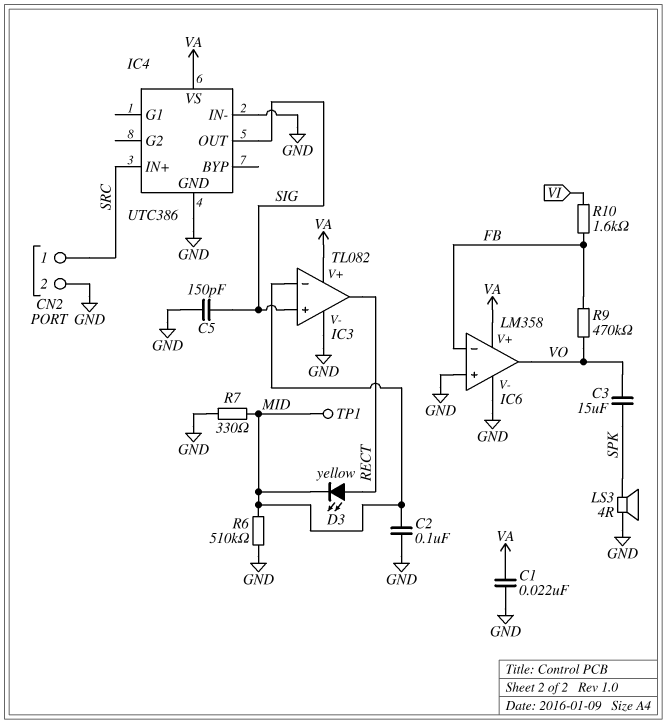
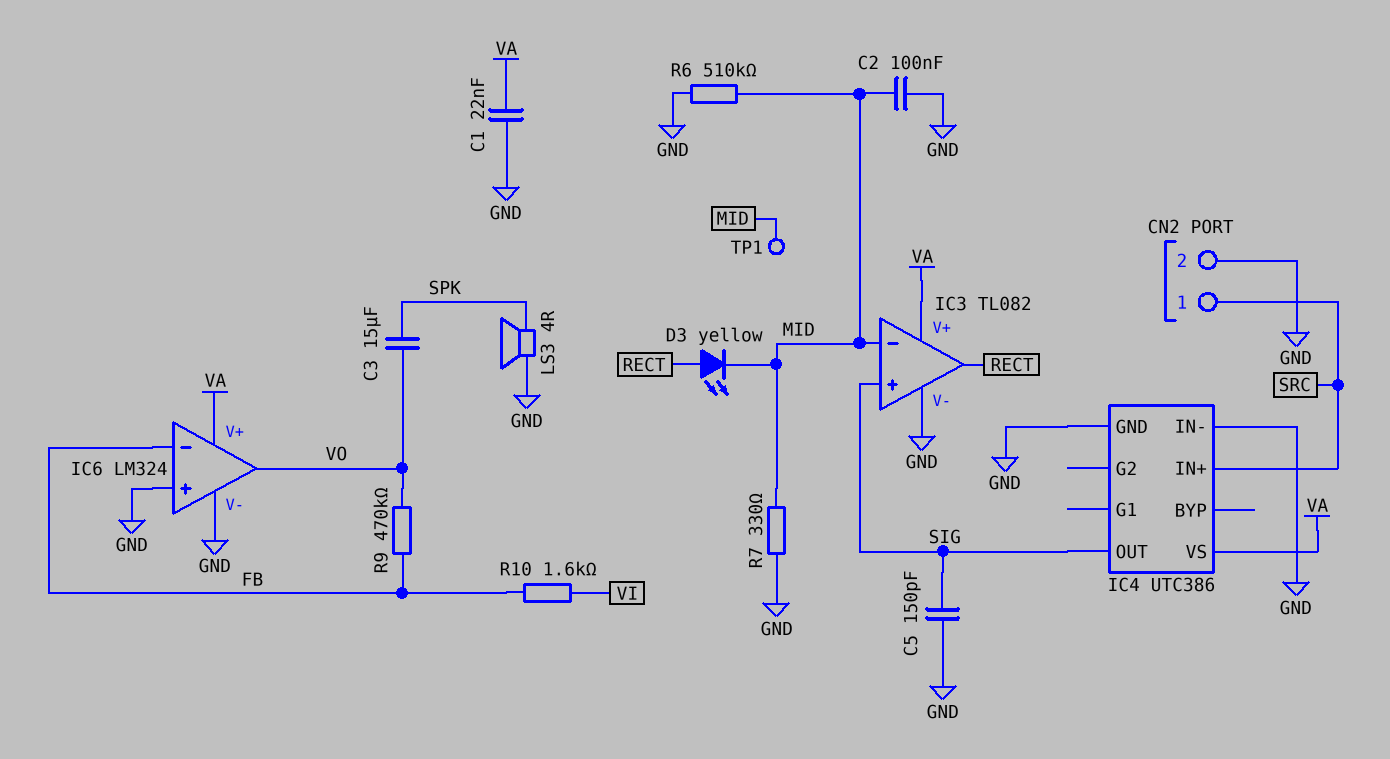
IC6: LM358 -> LM324

